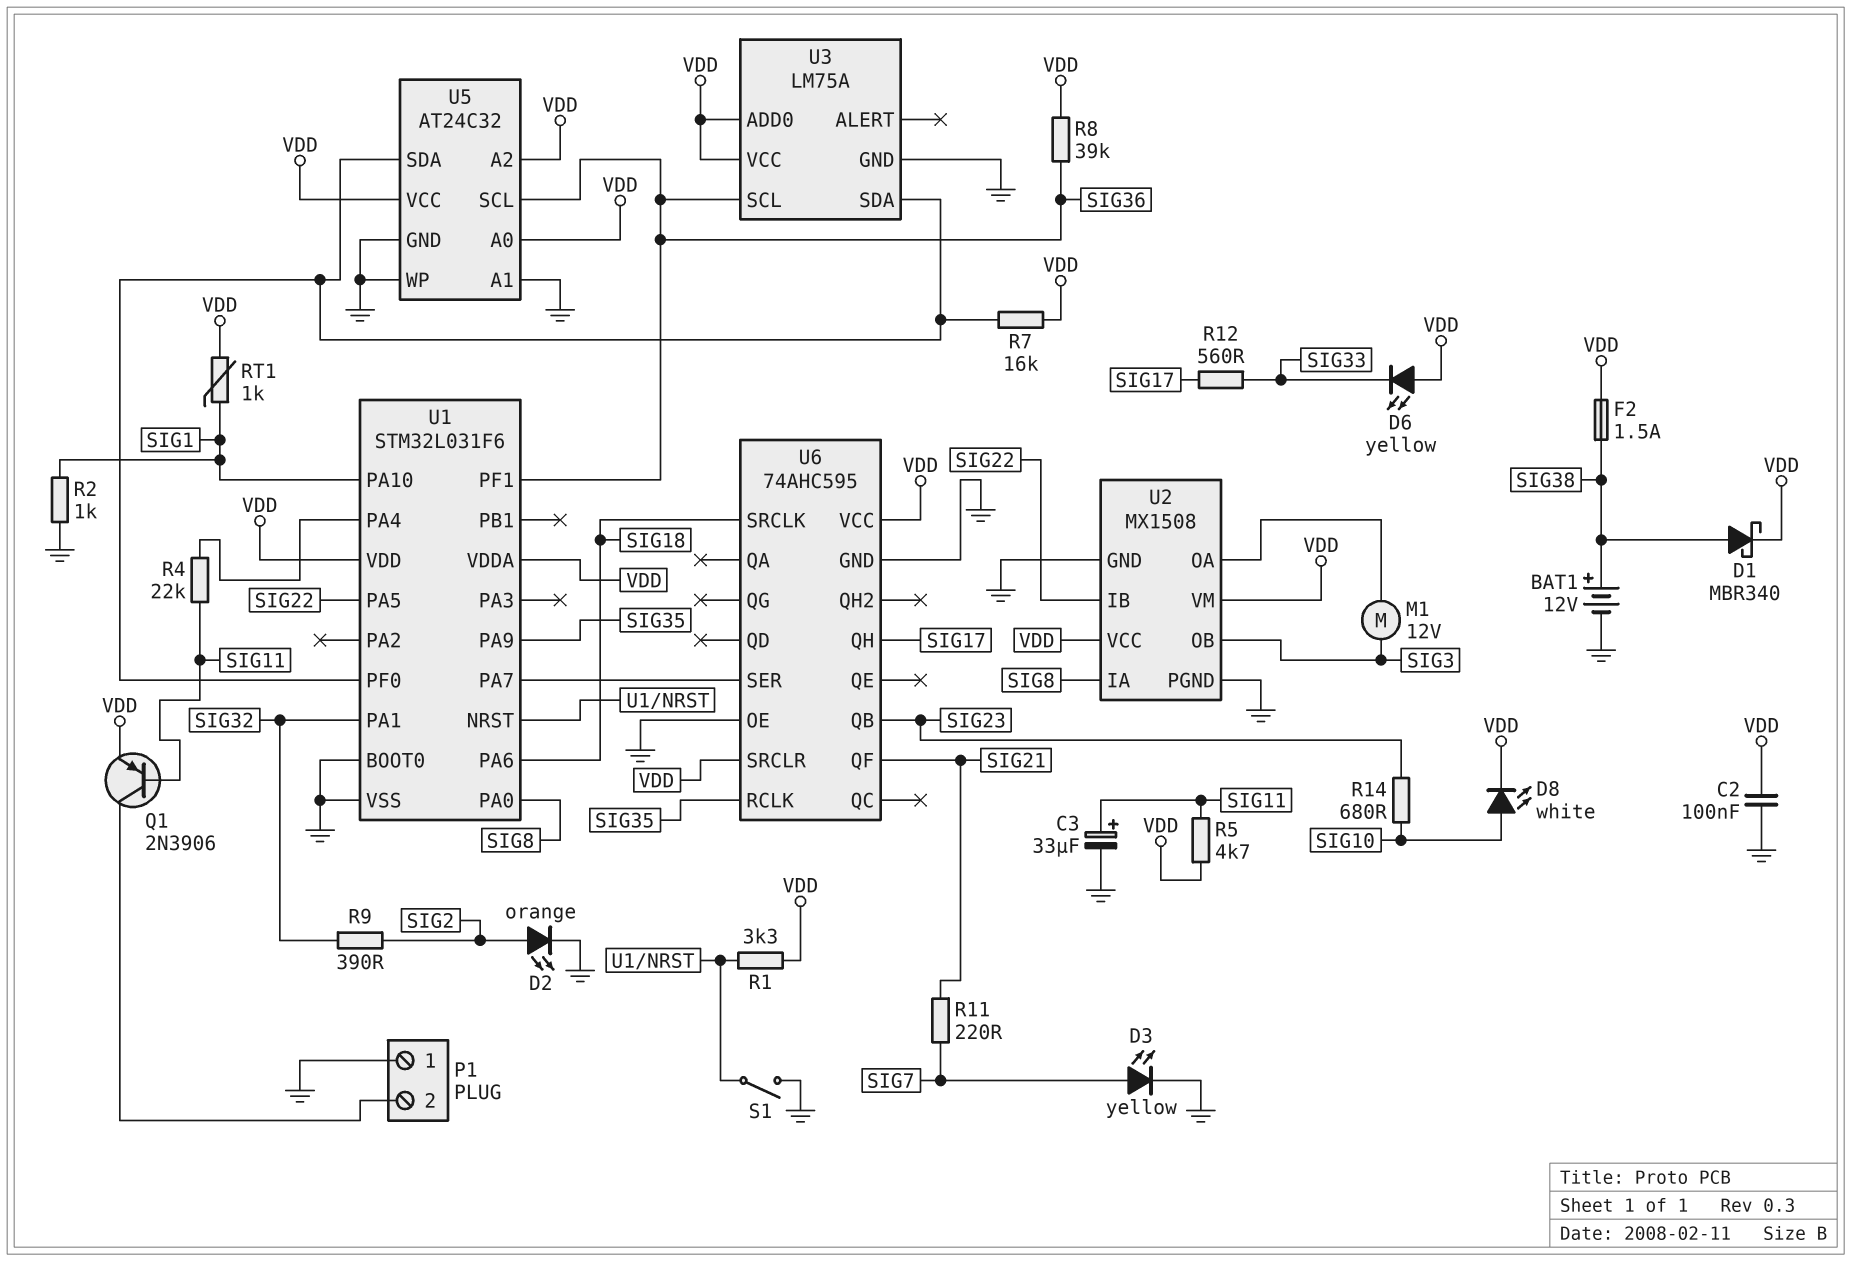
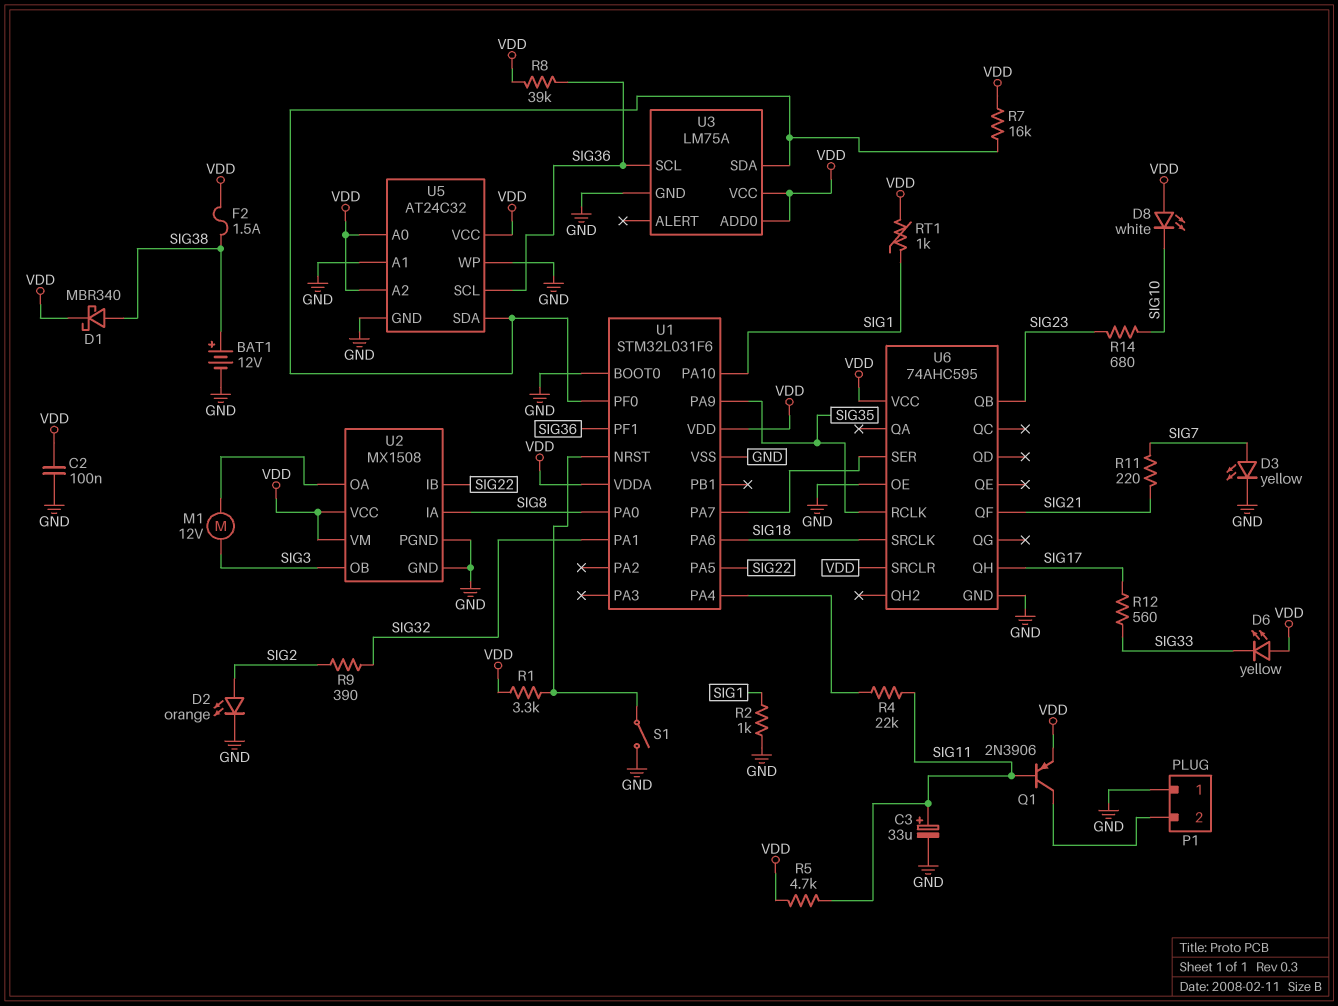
D8: LED white (A SIG10, K VDD) -> LED white (A VDD, K SIG10)

